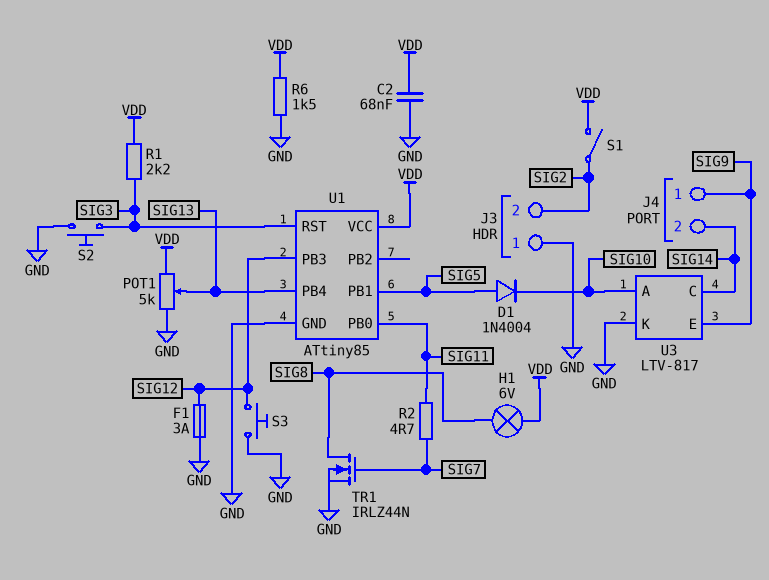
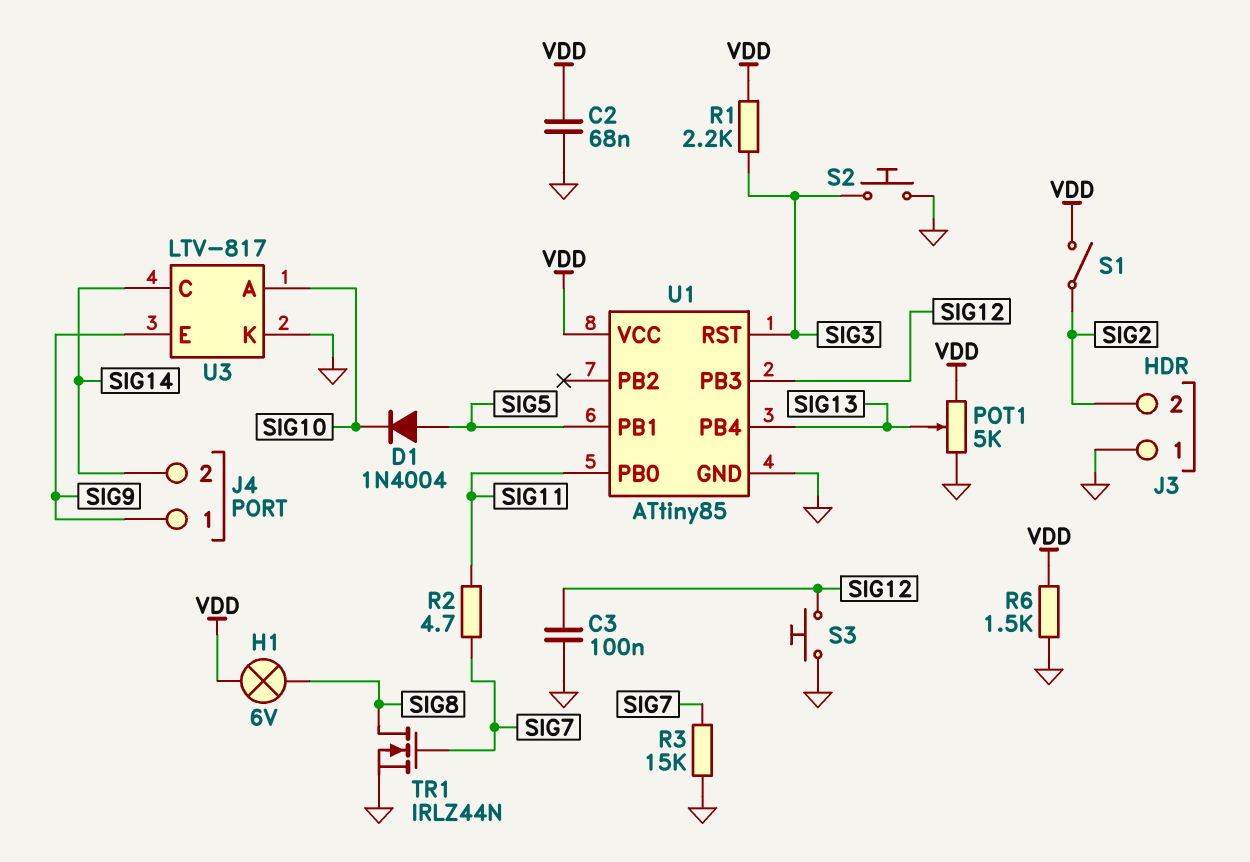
C3: none -> 100nF (GND, SIG12)
F1: 3A (GND, SIG12) -> none
R3: none -> 15k (GND, SIG7)

